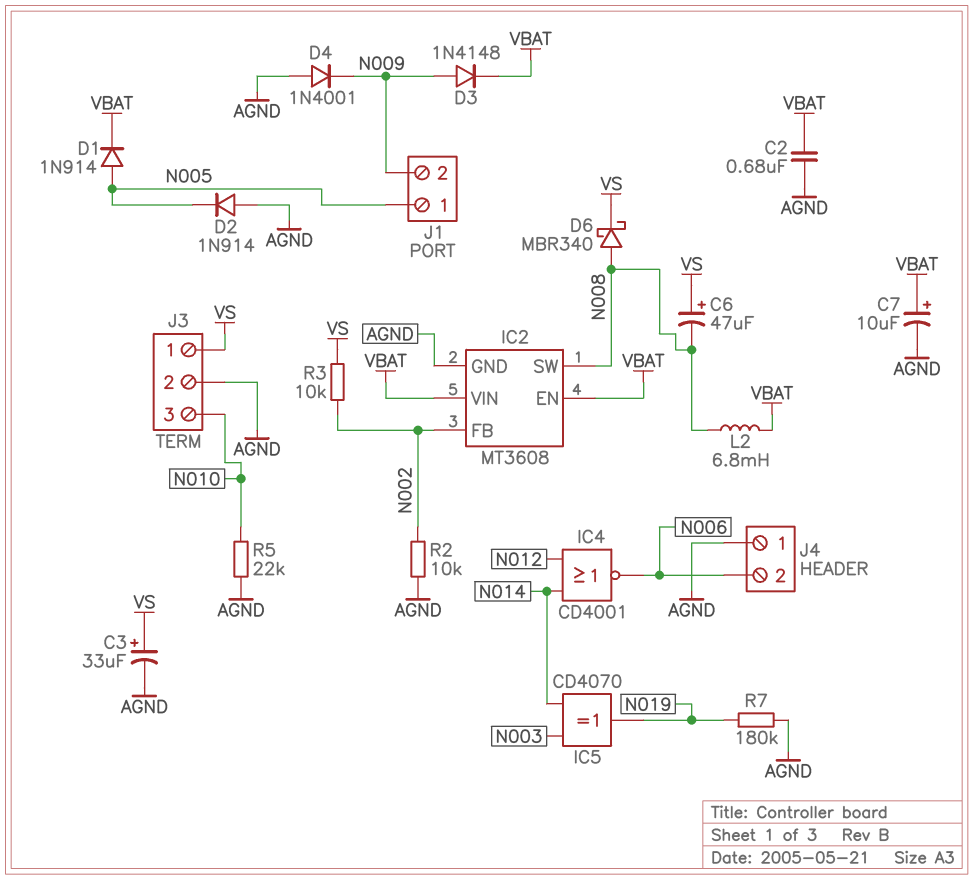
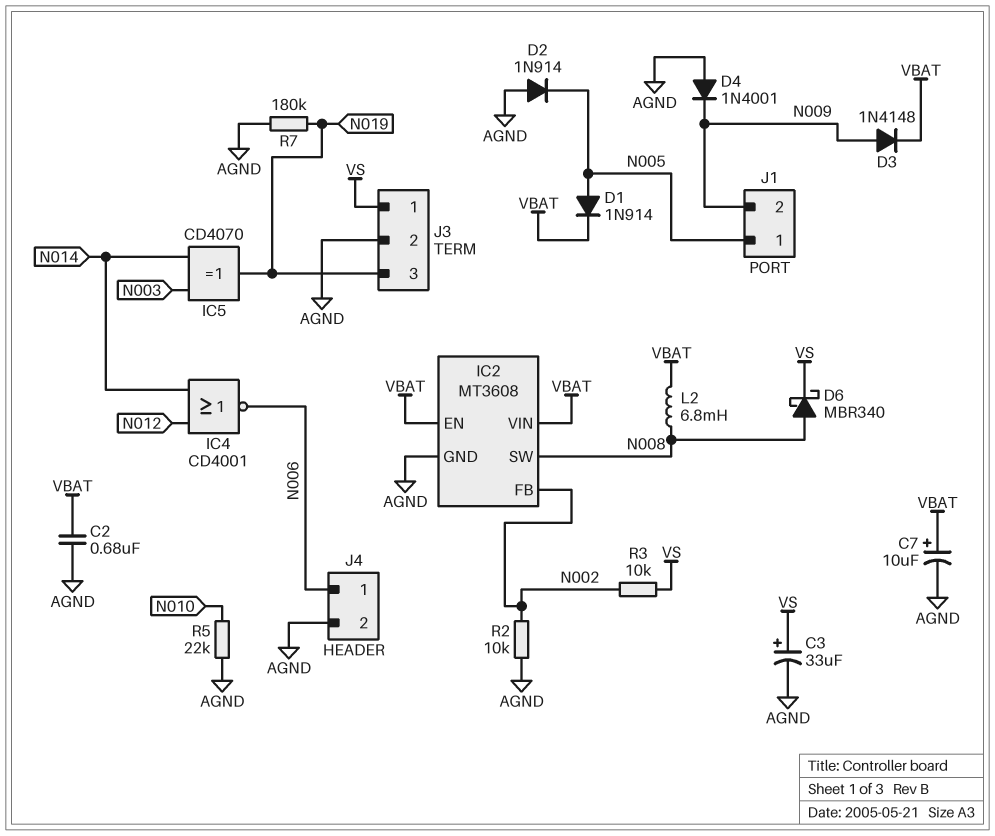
C6: 47uF (plus VS, minus N008) -> none
J3 pin 3: N010 -> N019
J4 pin 1: AGND -> N006
J4 pin 2: N006 -> AGND

